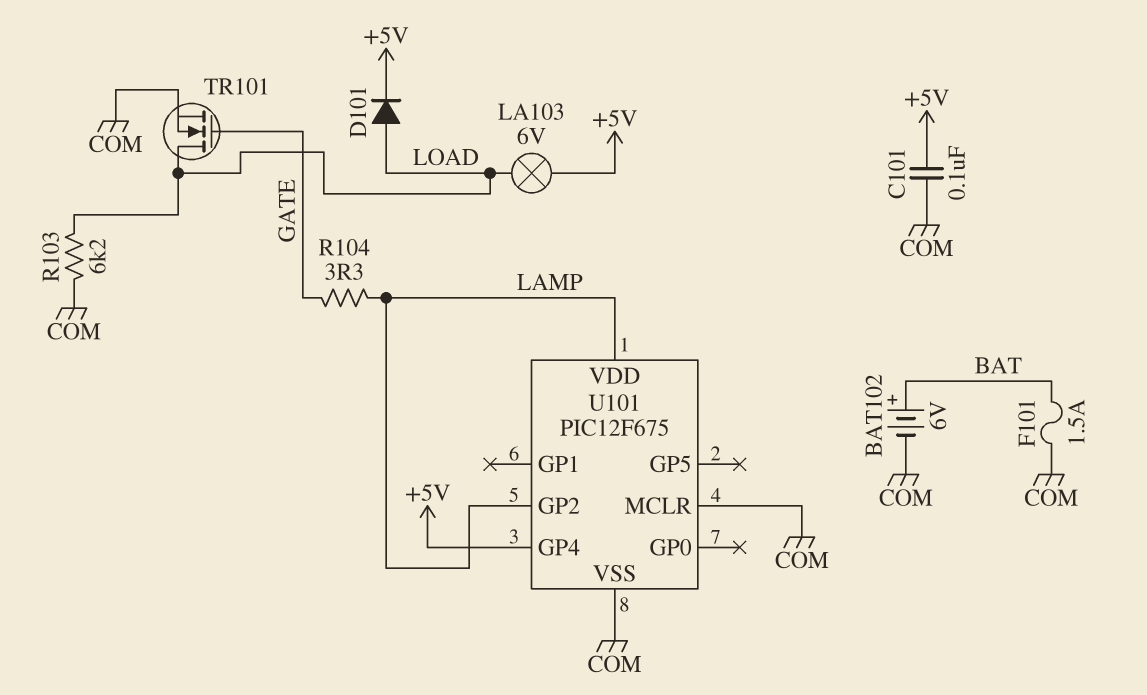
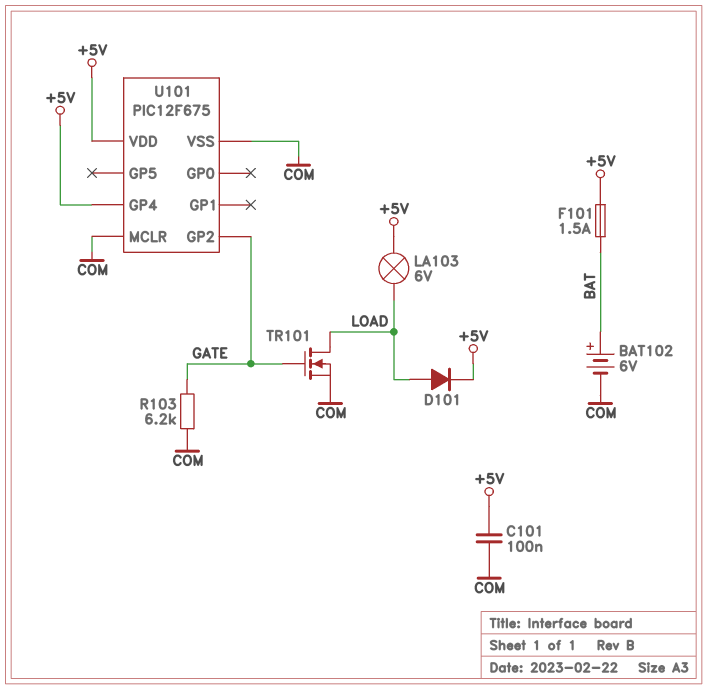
F101: 1.5A (BAT, COM) -> 1.5A (+5V, BAT)
R103: 6.2k (COM, LOAD) -> 6.2k (COM, GATE)
R104: 3.3 (GATE, LAMP) -> none
U101 pin GP2: LAMP -> GATE
U101 pin VDD: LAMP -> +5V

